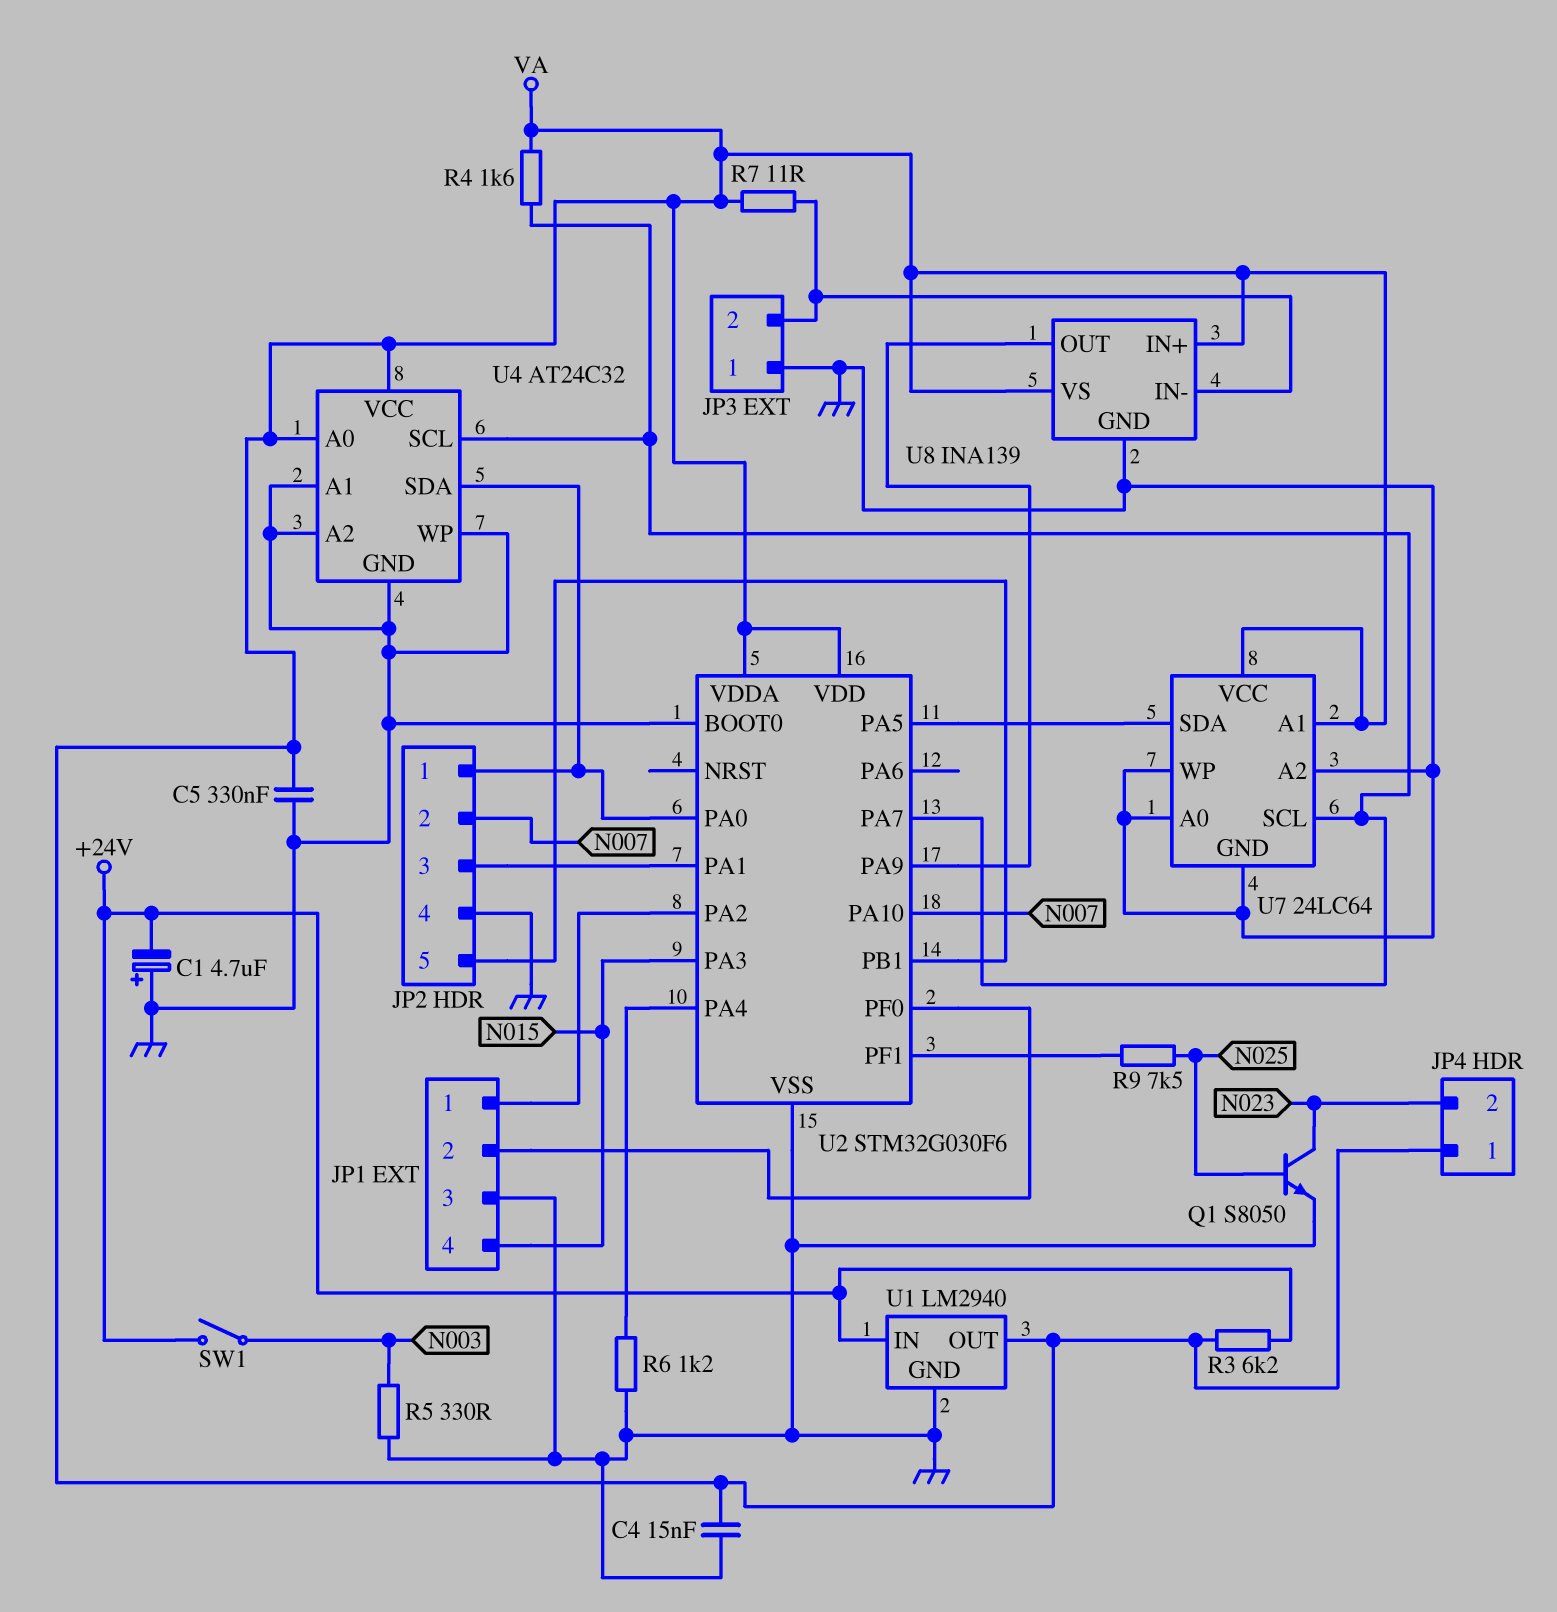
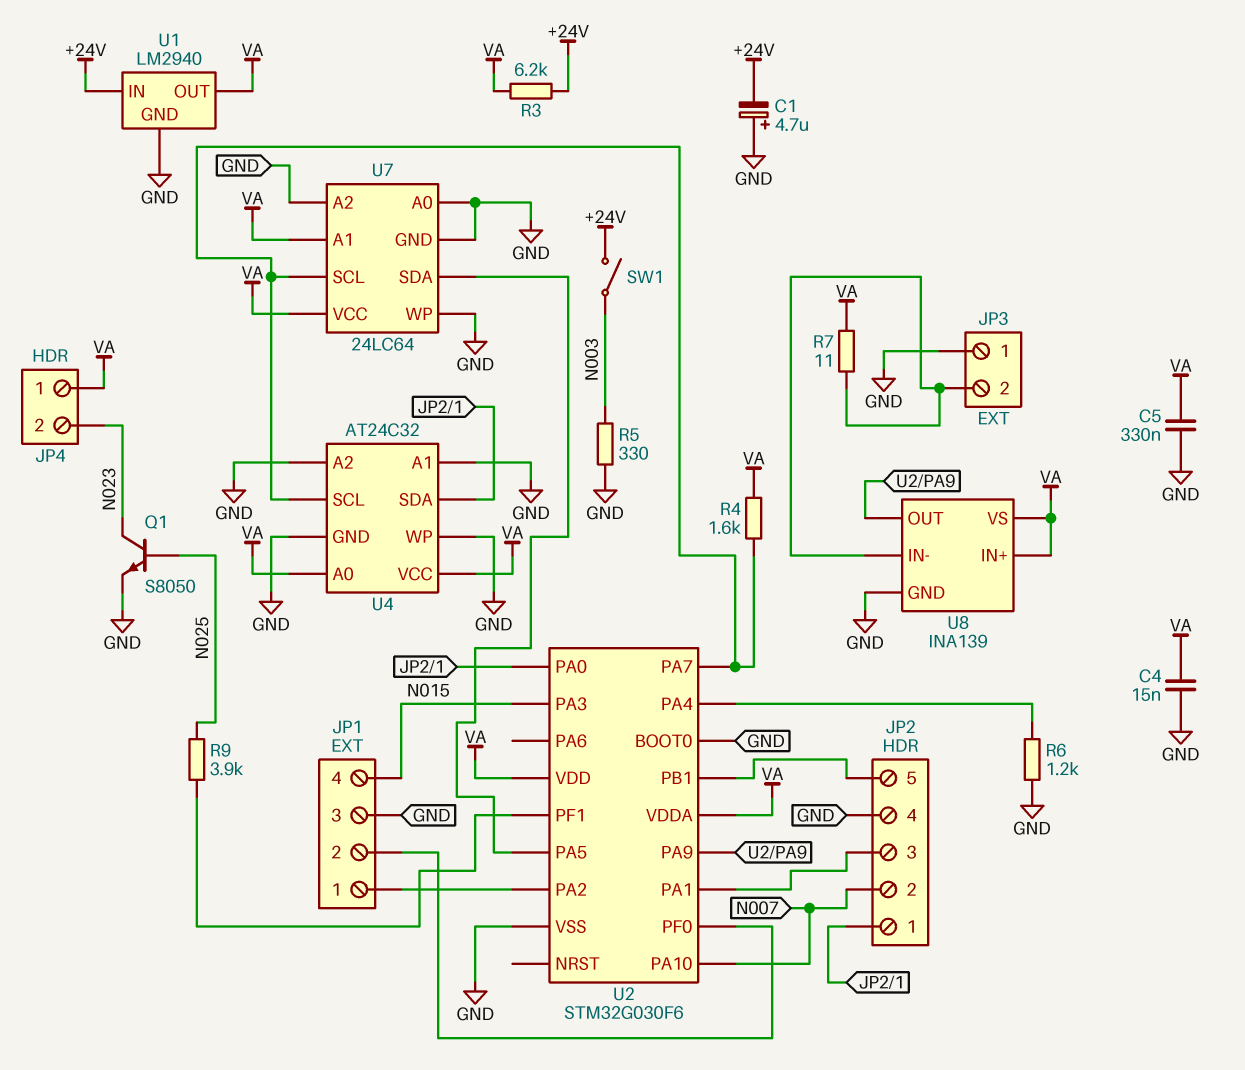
R9: 7.5k (N025, U2/PF1) -> 3.9k (N025, U2/PF1)

